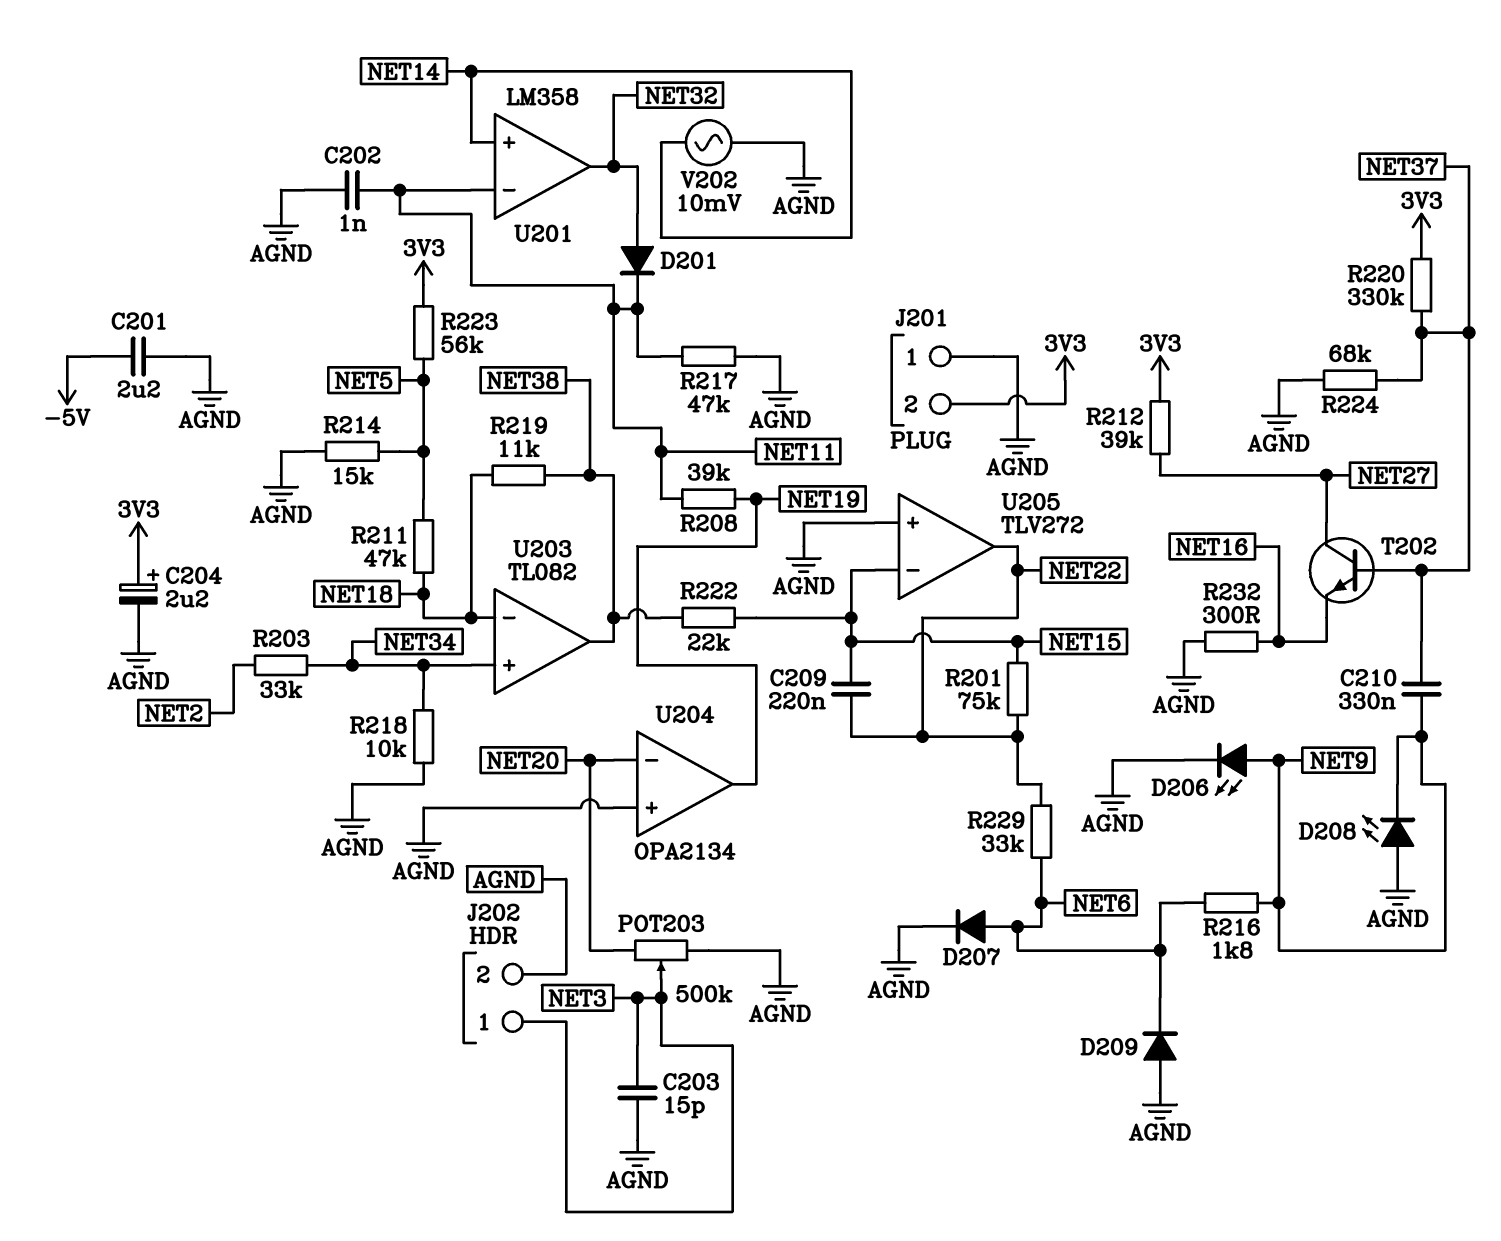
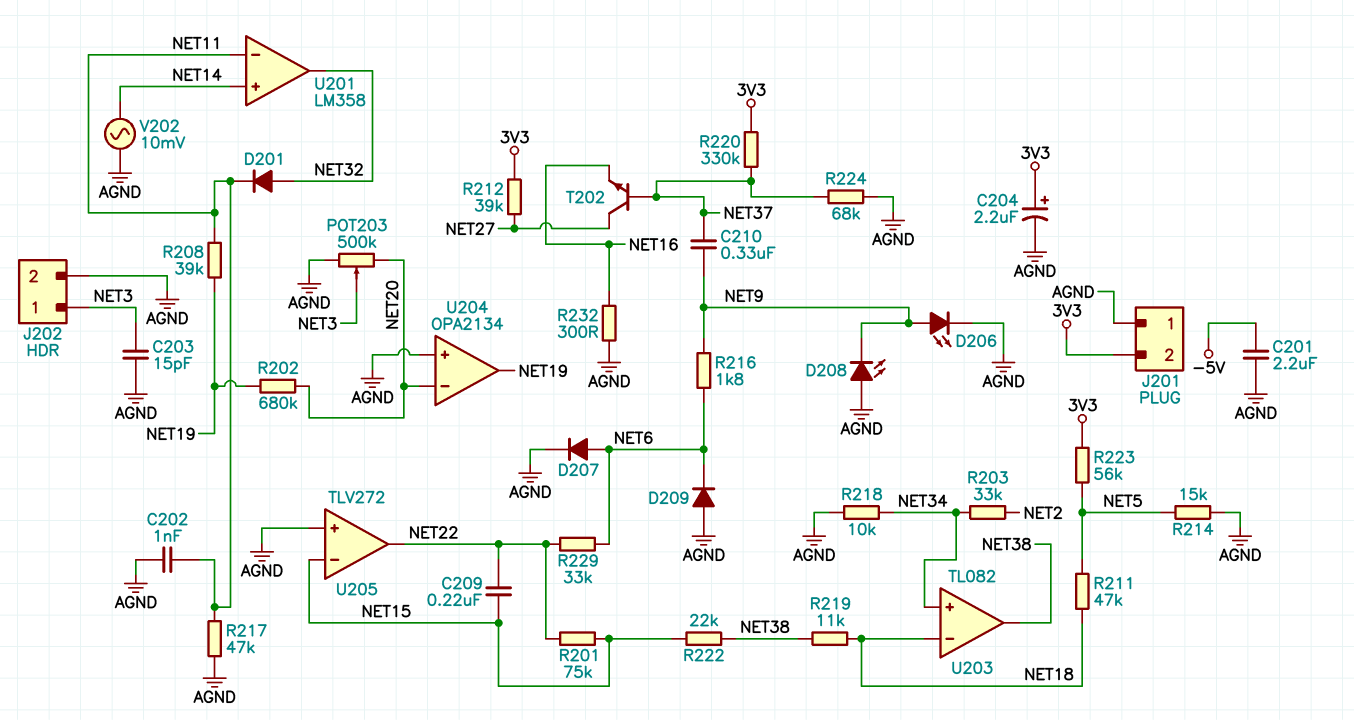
R202: none -> 680k (NET19, NET20)

